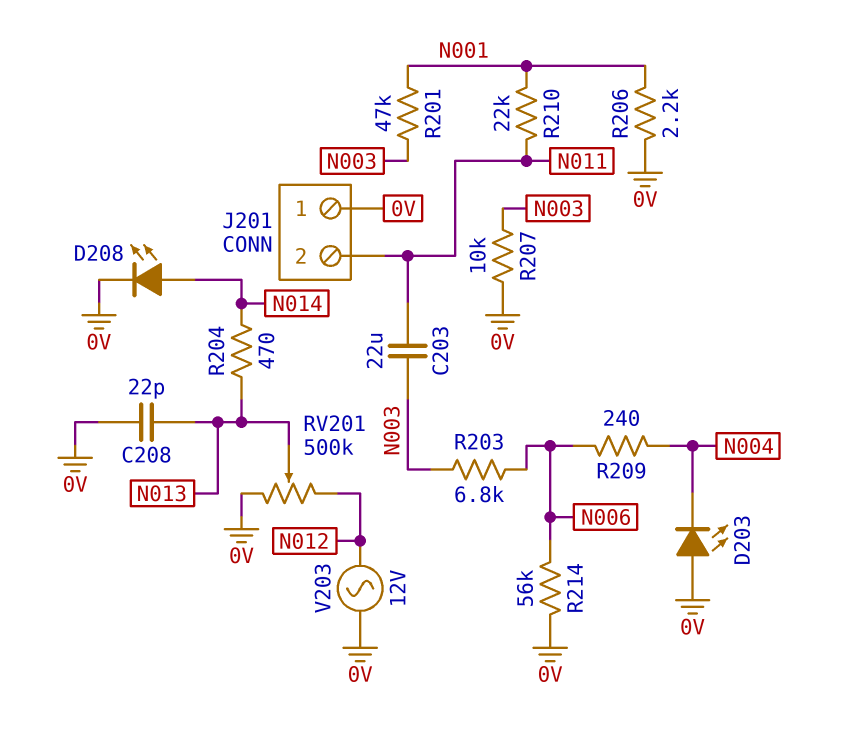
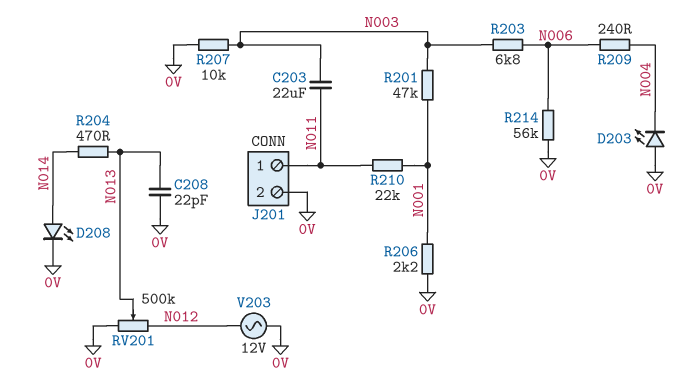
J201 pin 1: 0V -> N011
J201 pin 2: N011 -> 0V

